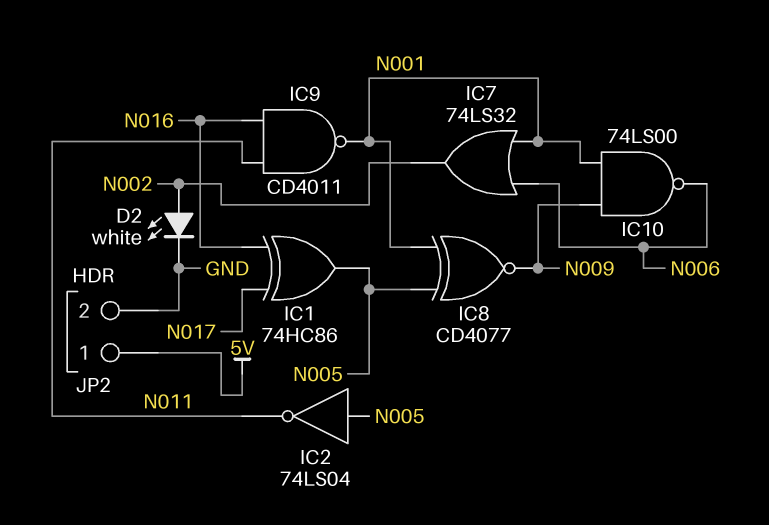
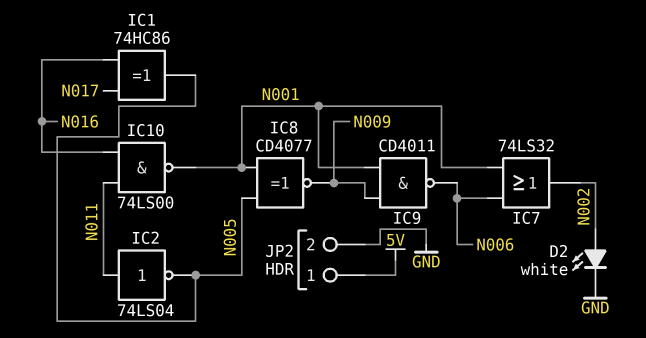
IC2: NOT 74LS04 (in N005, out N011) -> NOT 74LS04 (in N011, out N005)
IC9: NAND CD4011 (in N011, in N016, out N001) -> NAND CD4011 (in N001, in N009, out N006)
IC10: NAND 74LS00 (in N001, in N009, out N006) -> NAND 74LS00 (in N011, in N016, out N001)

